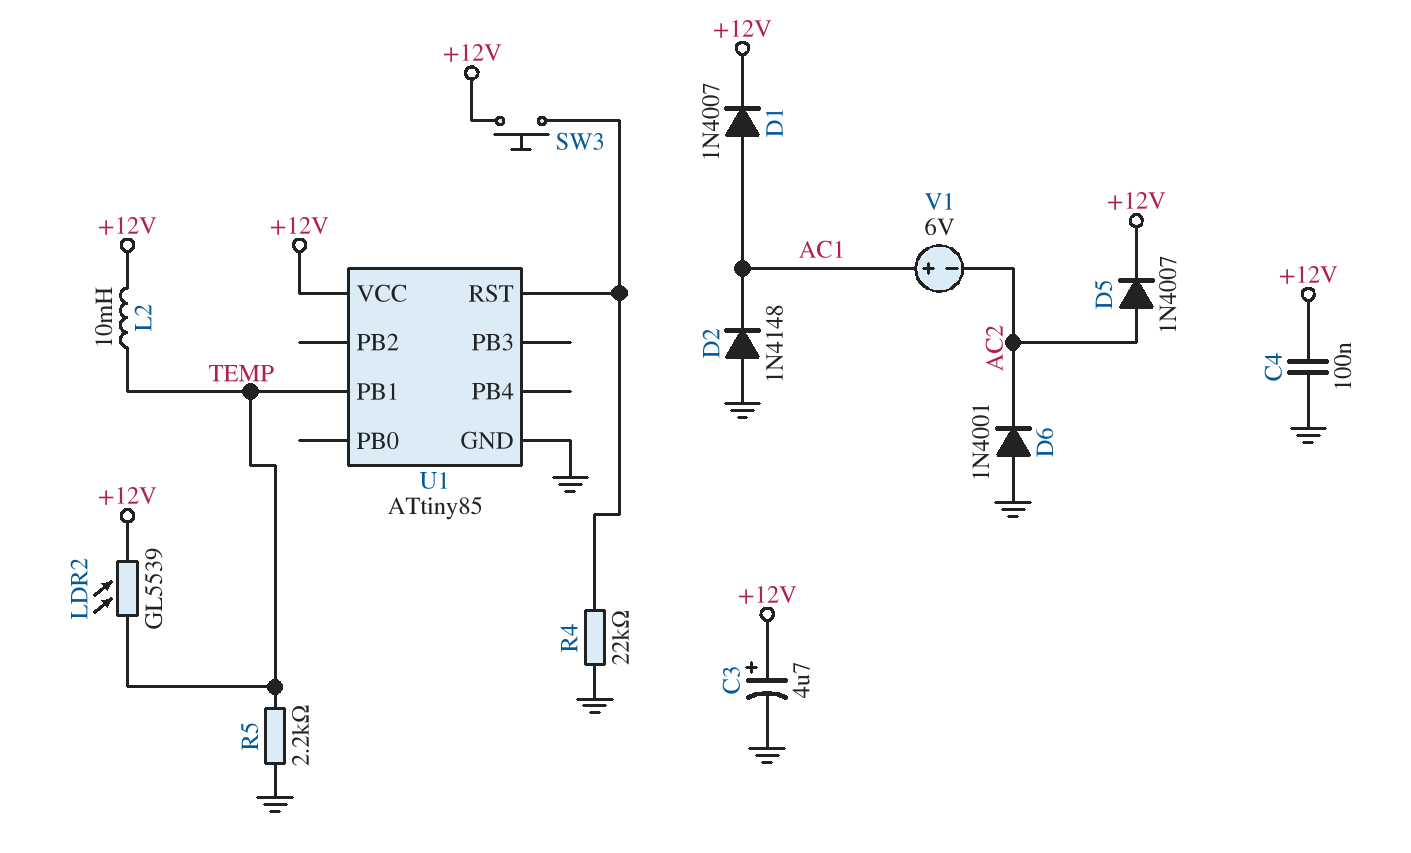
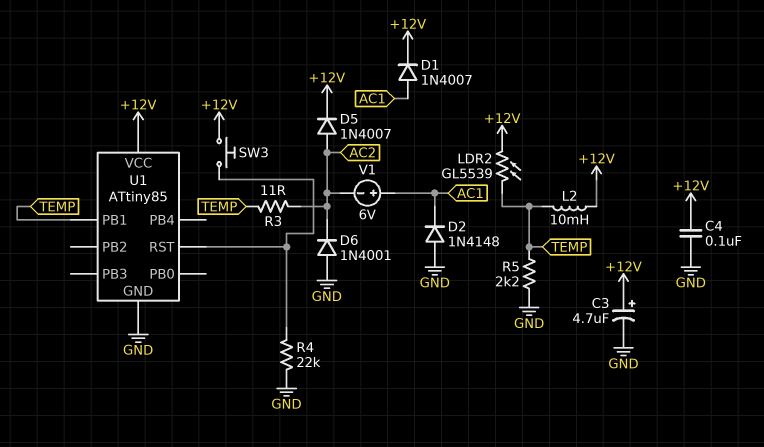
R3: none -> 11 (AC2, TEMP)

